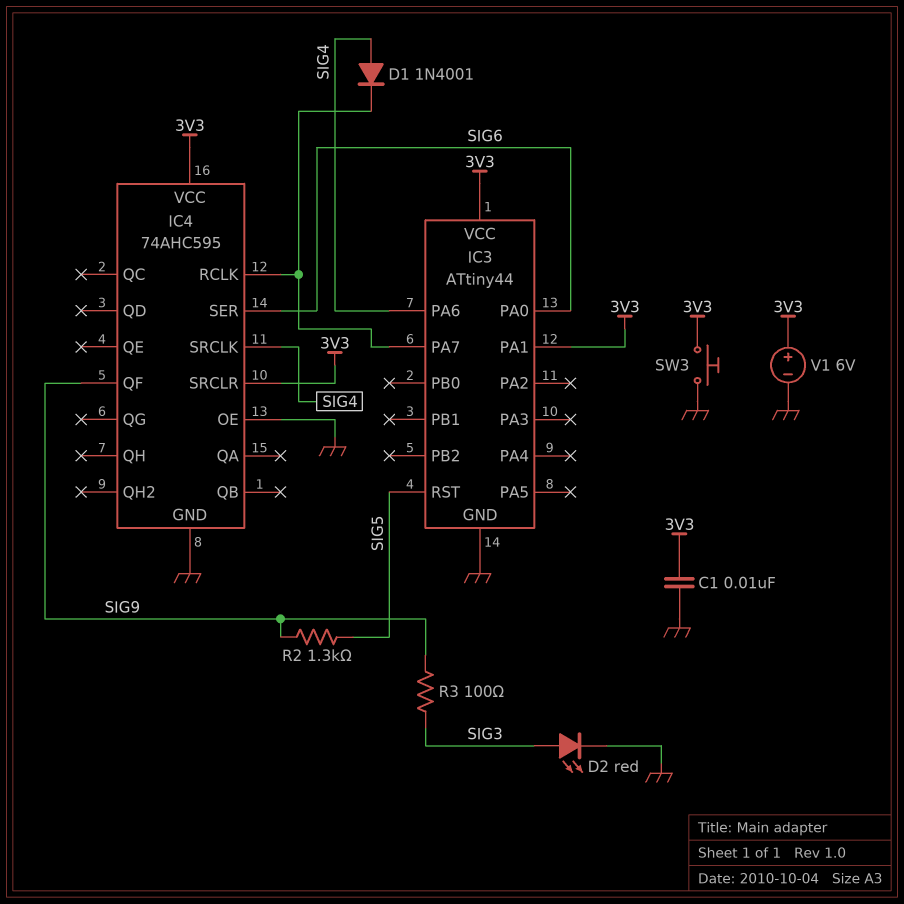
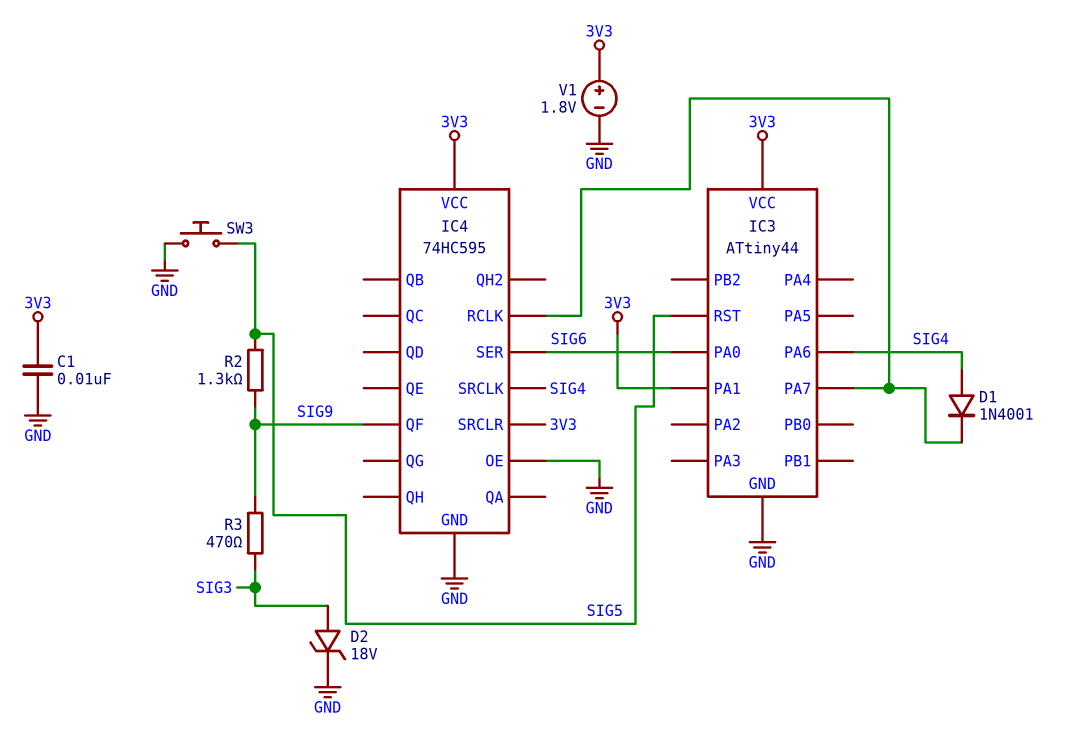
D2: LED red (A SIG3, K GND) -> zener 18V (A SIG3, K GND)
IC4: 74AHC595 -> 74HC595
R3: 100 (SIG3, SIG9) -> 470 (SIG3, SIG9)
SW3: button (3V3, GND) -> button (GND, SIG5)
V1: 6V (plus 3V3, minus GND) -> 1.8V (plus 3V3, minus GND)

